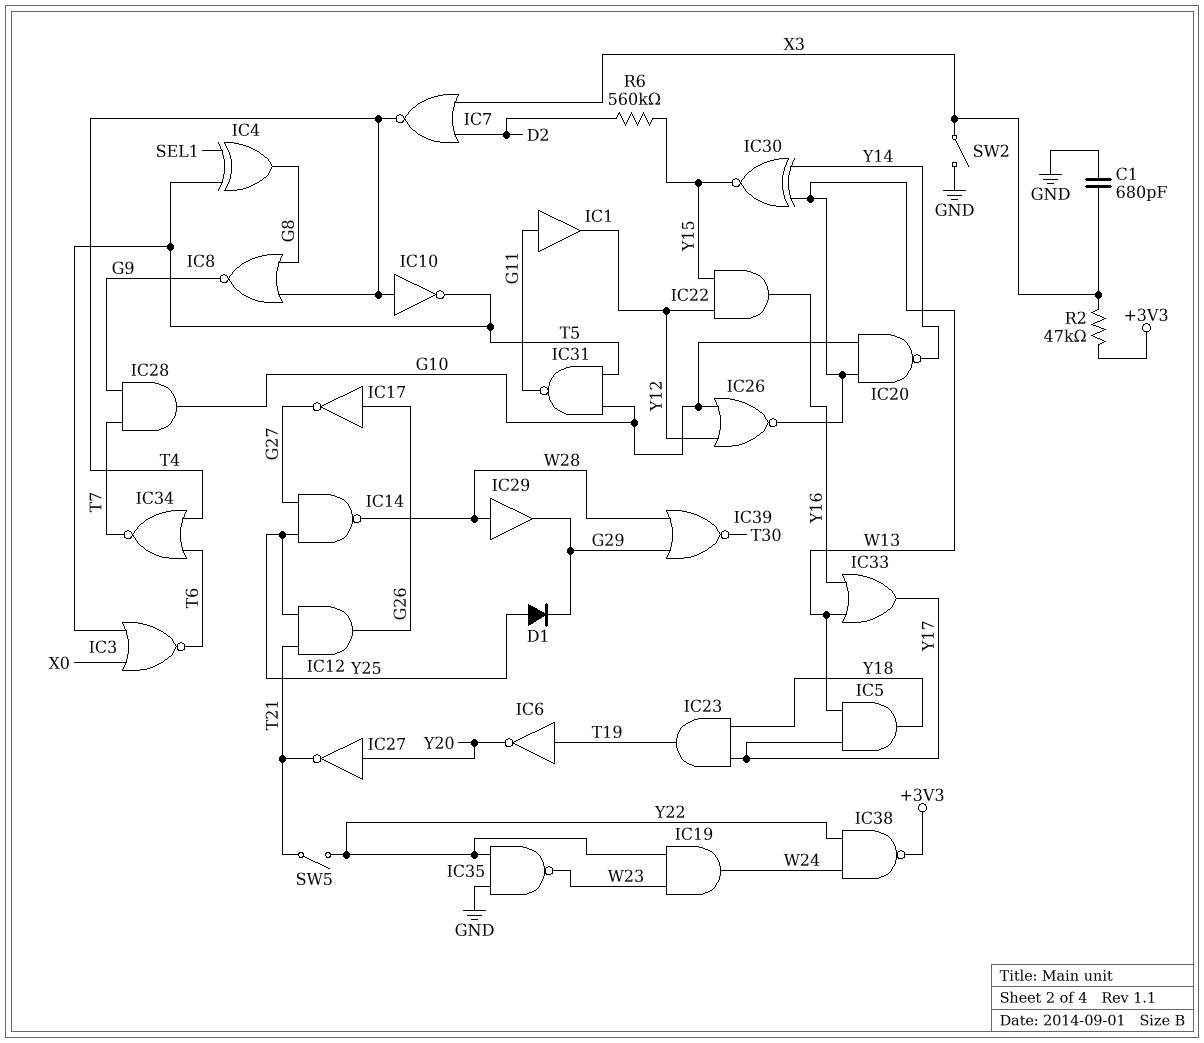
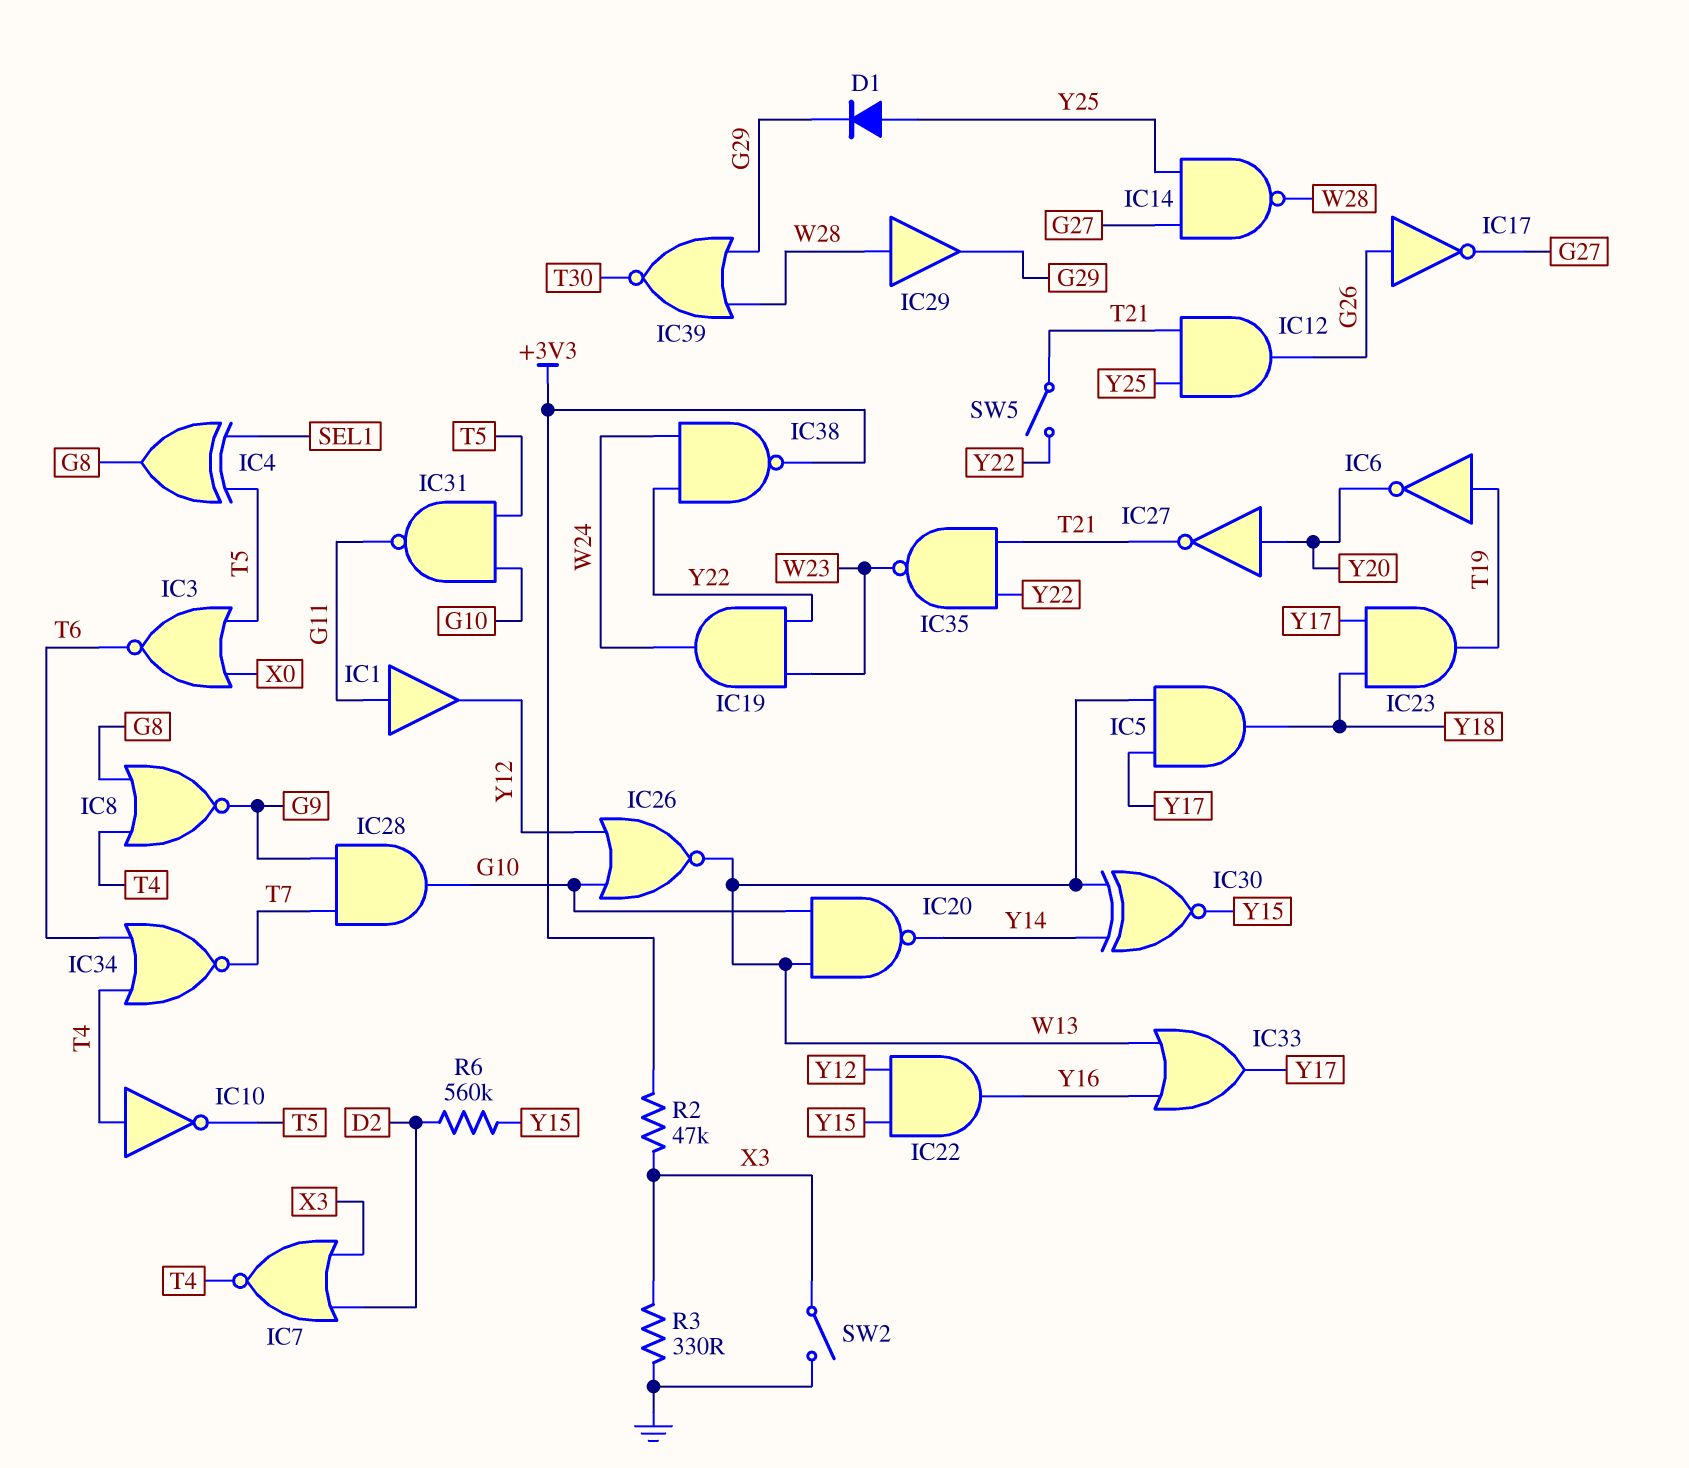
C1: 680pF (GND, X3) -> none
IC35: NAND (in GND, in Y22, out W23) -> NAND (in T21, in Y22, out W23)
R3: none -> 330 (GND, X3)

